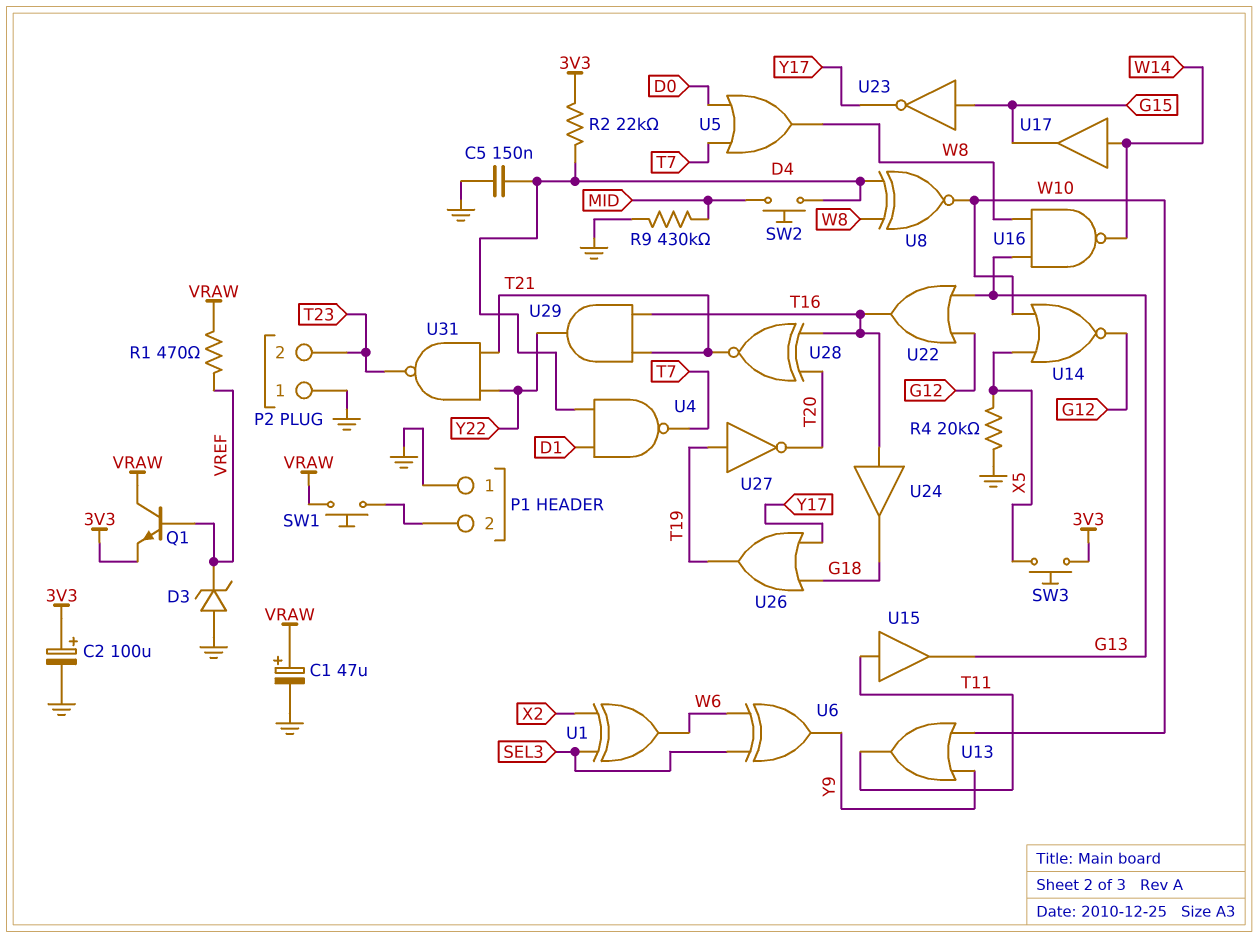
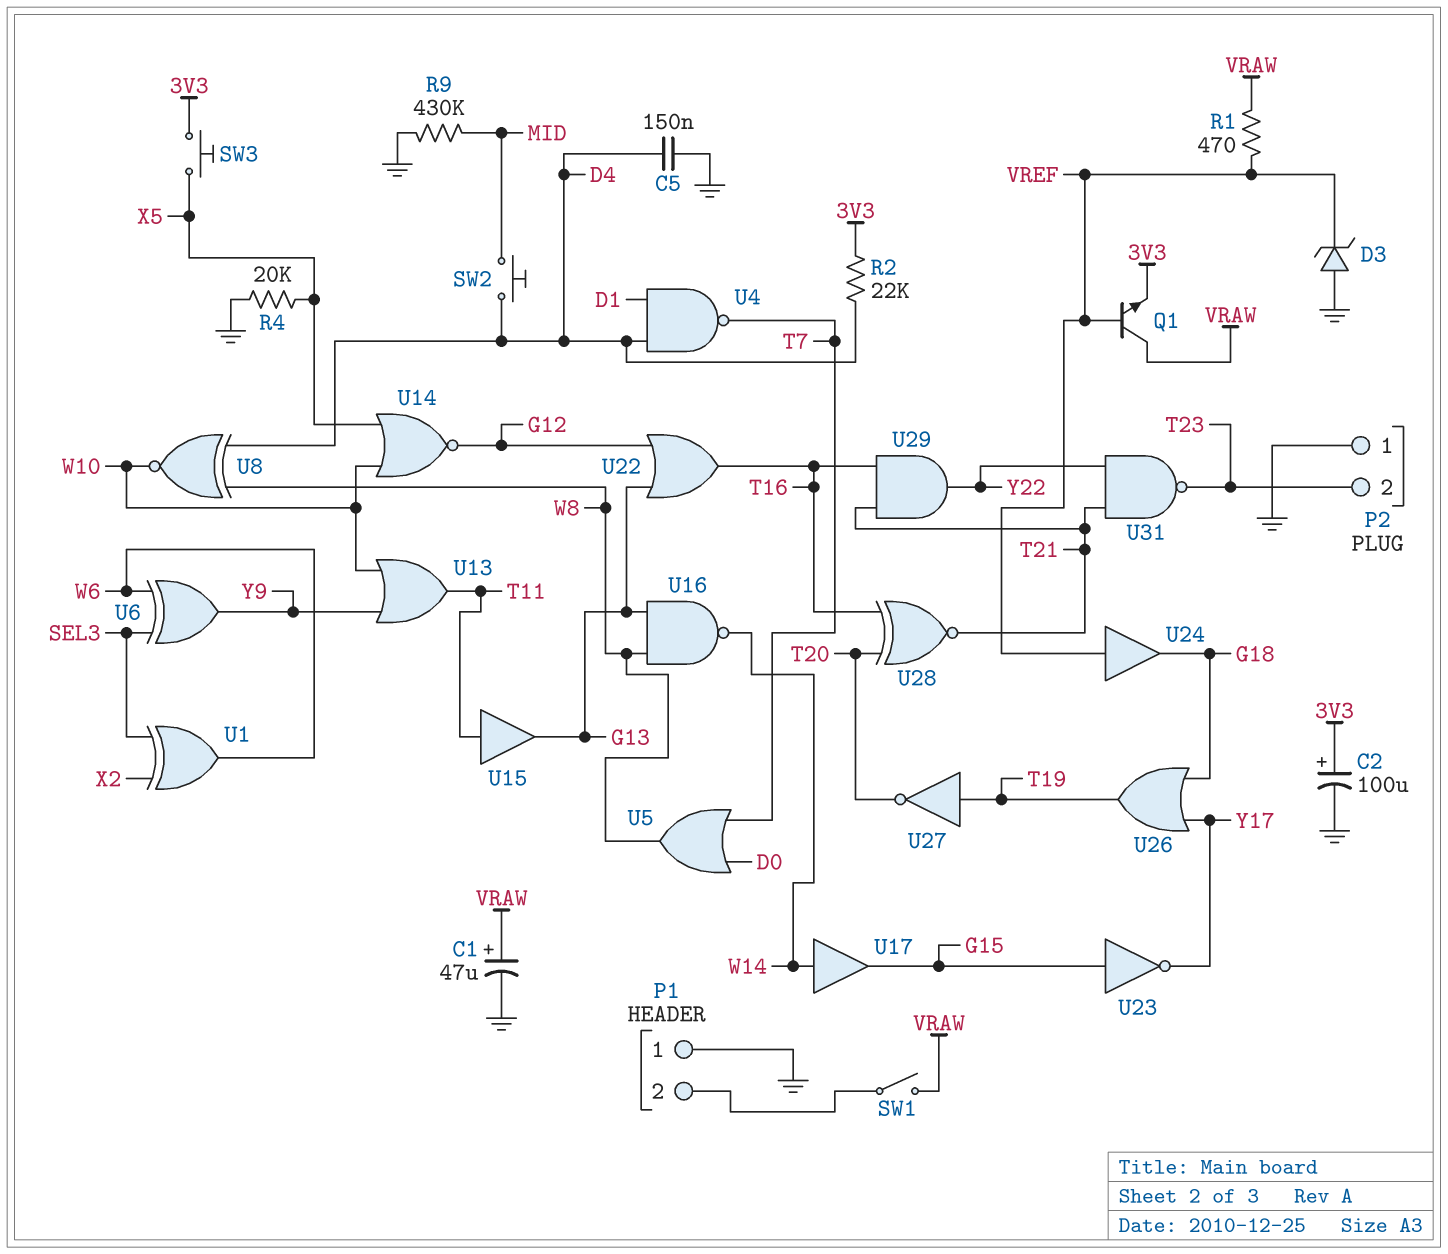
SW1: button (P1/2, VRAW) -> switch (P1/2, VRAW)
U24: buffer (in T16, out G18) -> buffer (in VREF, out G18)

